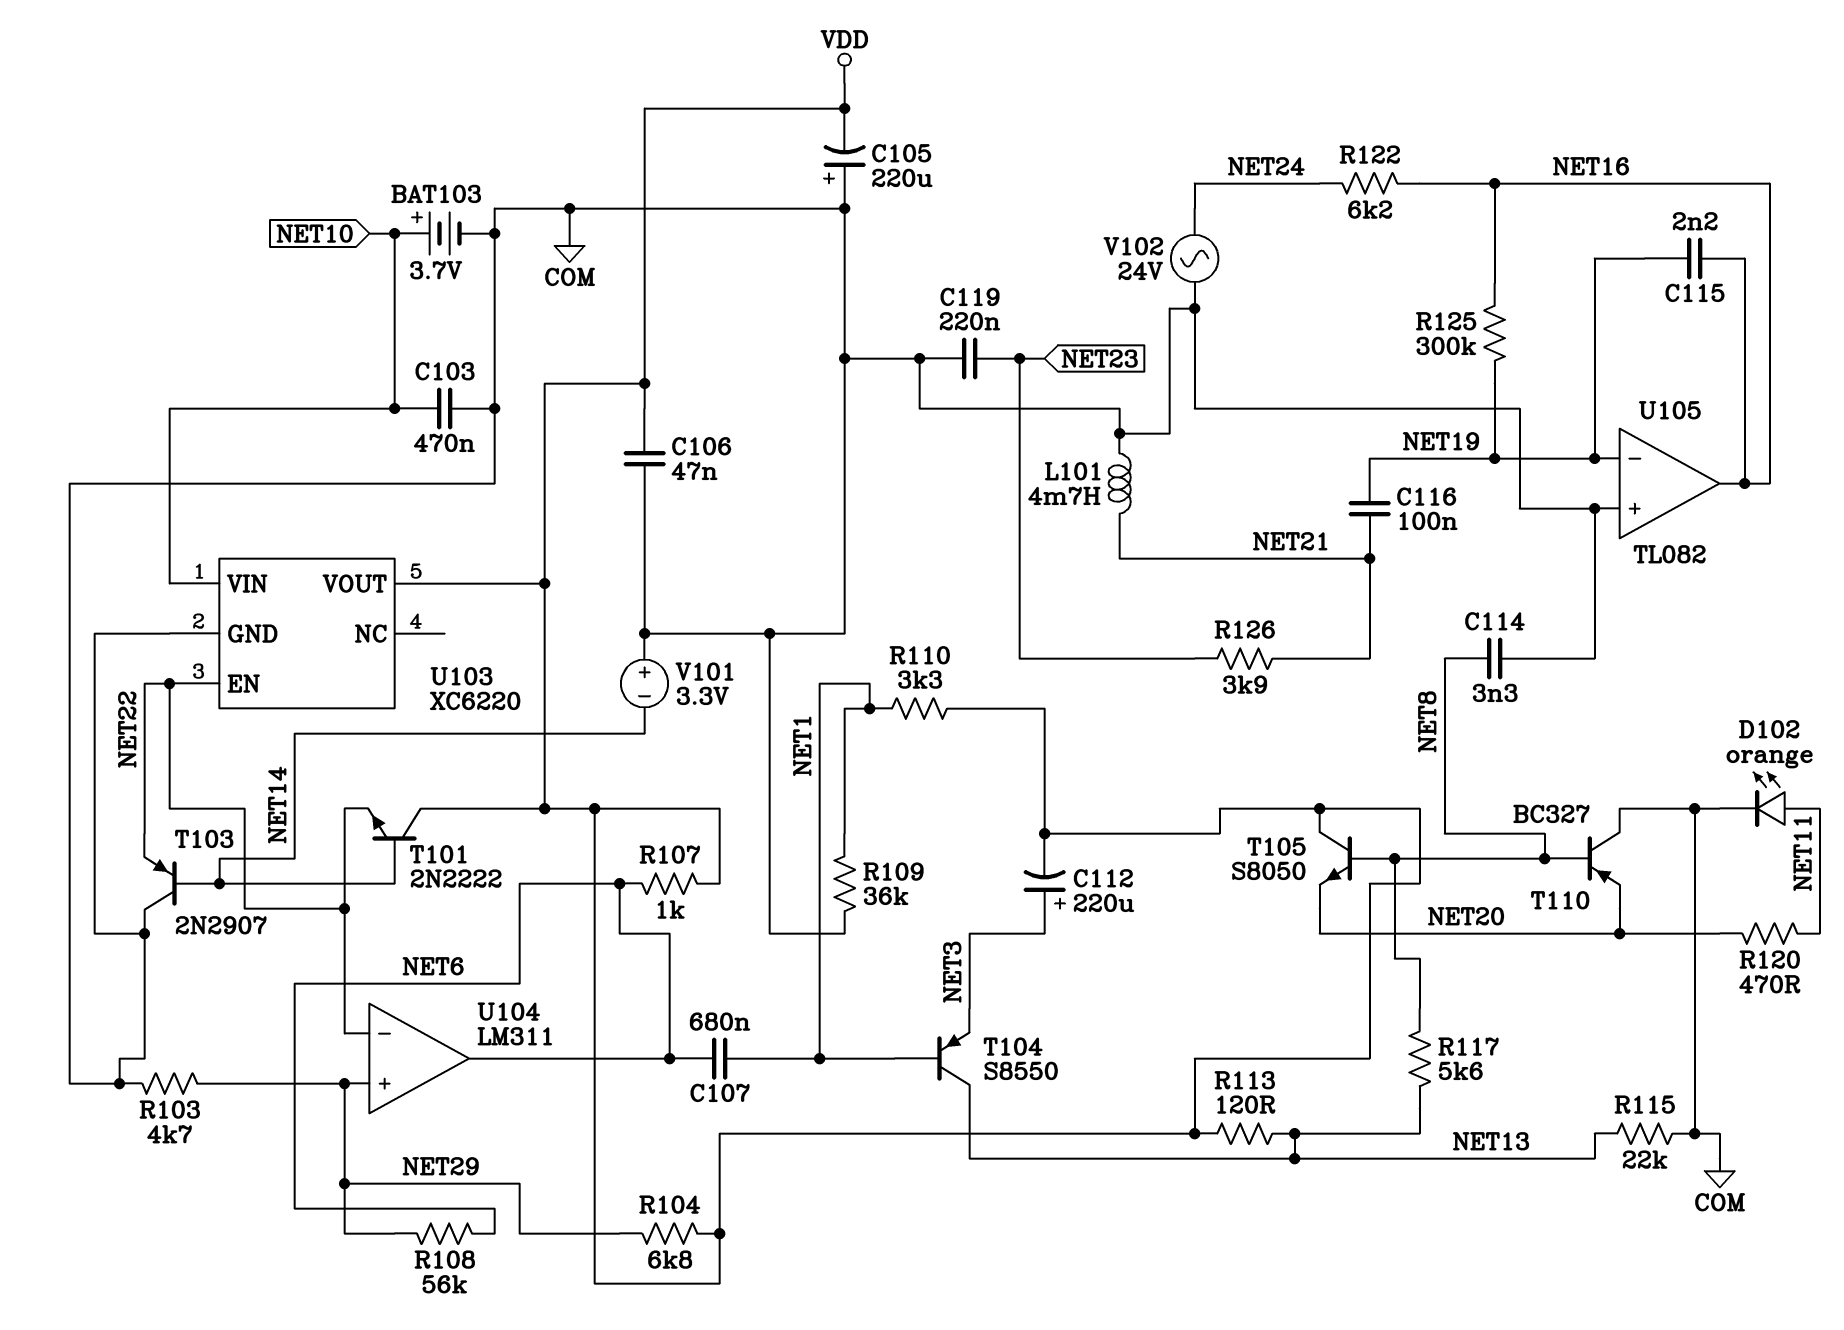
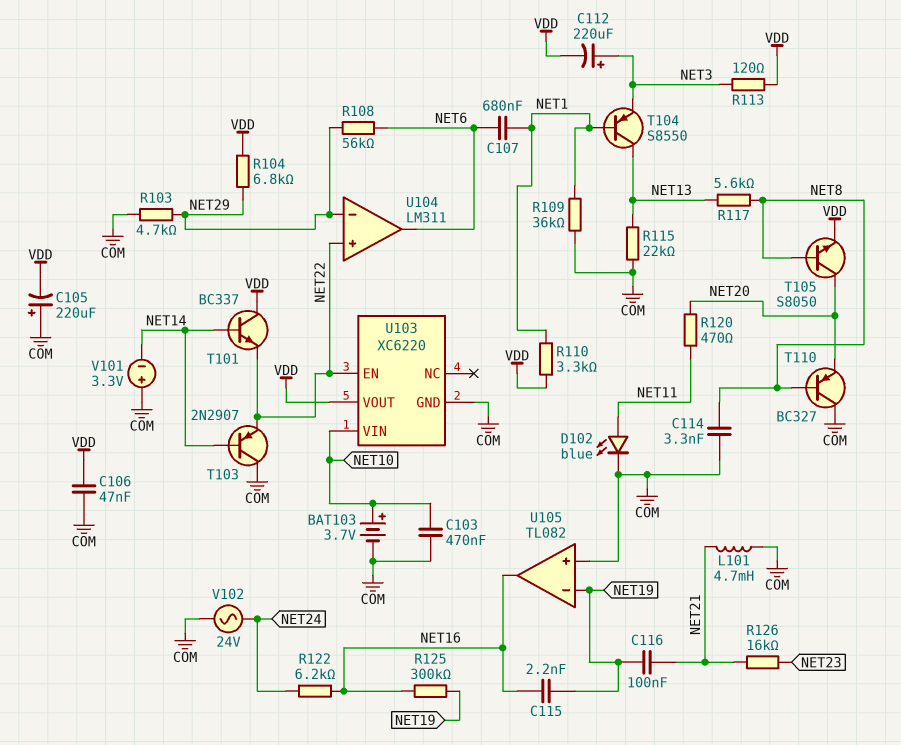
C119: 220nF (COM, NET23) -> none
D102: LED orange (A NET11, K COM) -> LED blue (A NET11, K COM)
R107: 1k (NET6, VDD) -> none
R113: 120 (NET13, VDD) -> 120 (NET3, VDD)
R126: 3.9k (NET21, NET23) -> 16k (NET21, NET23)
T101: NPN 2N2222 (B NET14, C VDD, E NET22) -> NPN BC337 (B NET14, C VDD, E NET22)
T105: NPN S8050 (B NET8, C VDD, E NET20) -> NPN S8050 (B NET8, C NET20, E VDD)
U104 pin in+: NET29 -> NET22
U104 pin in-: NET22 -> NET29

